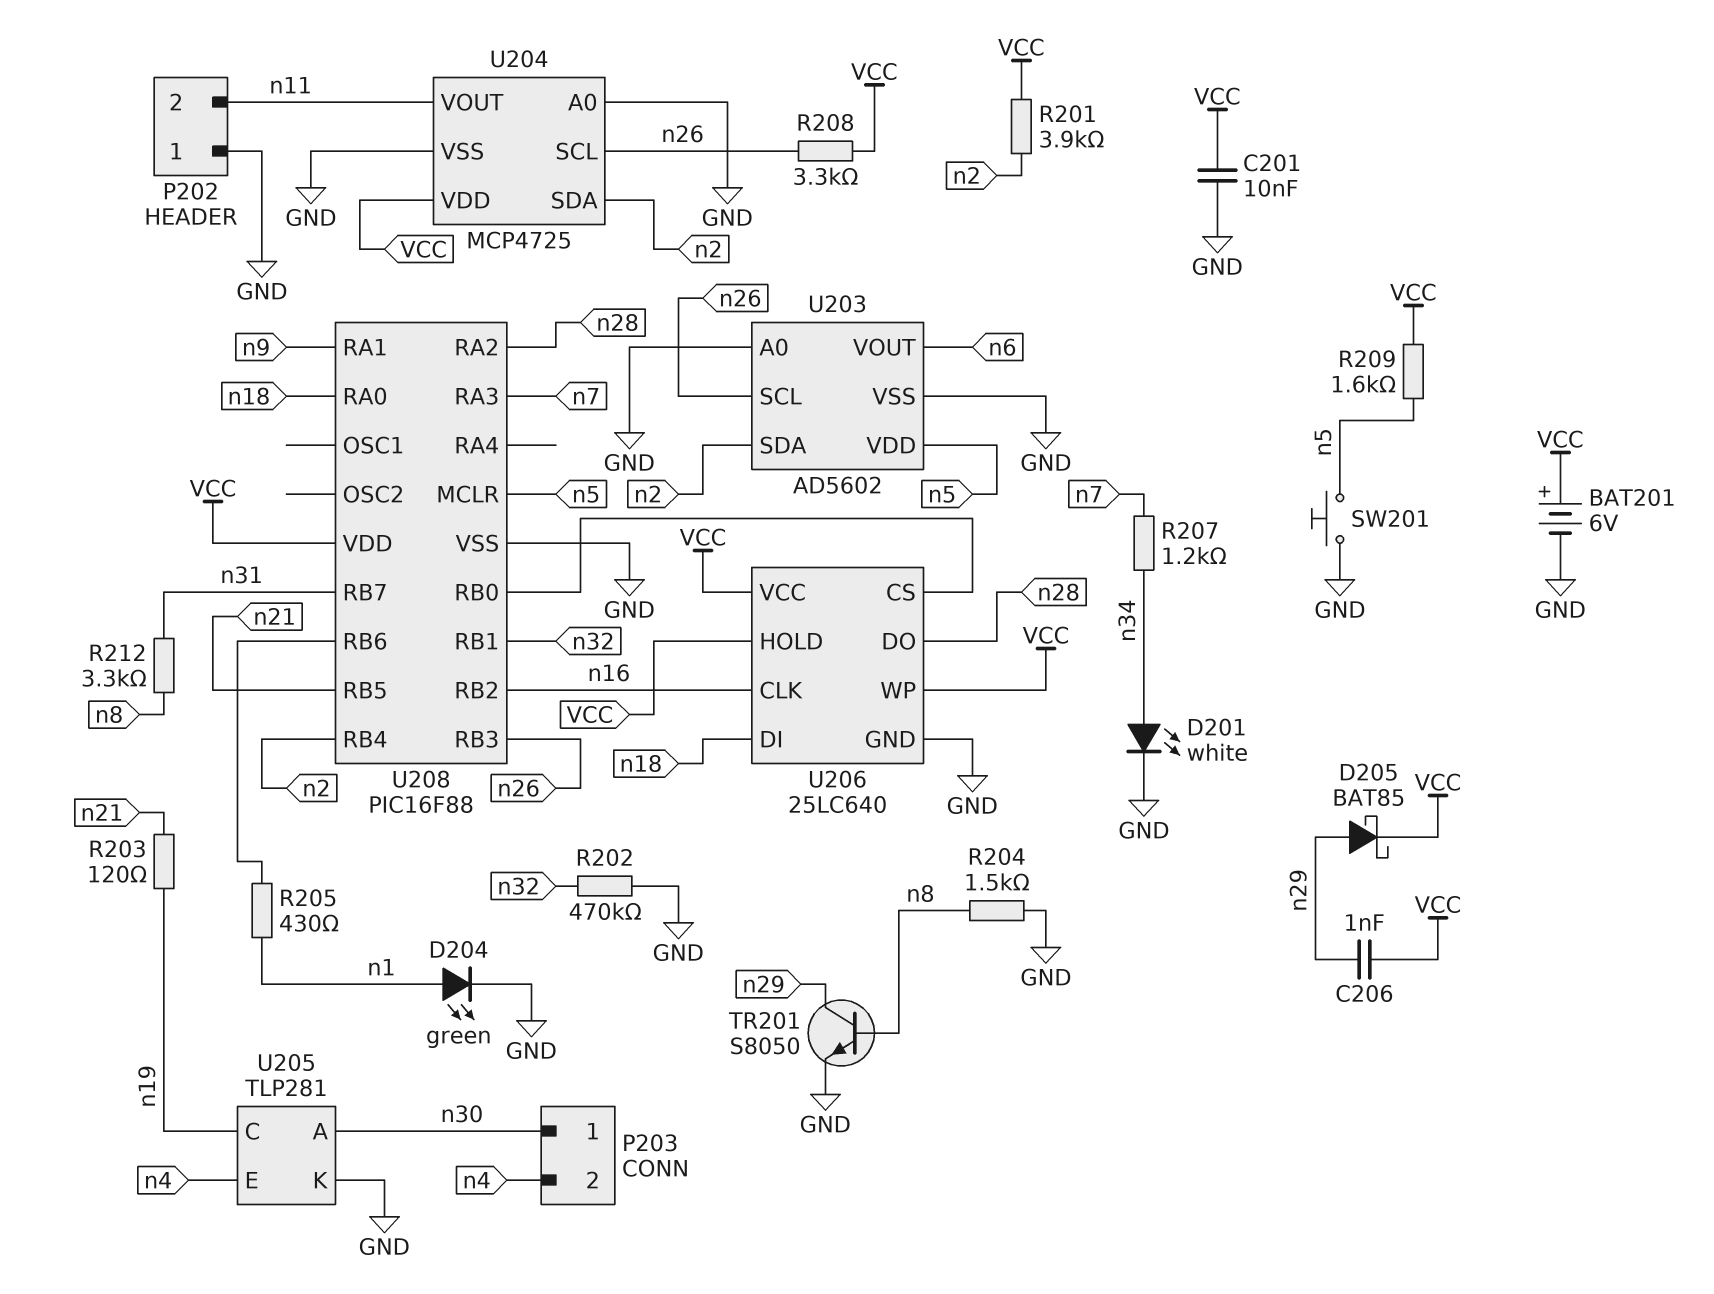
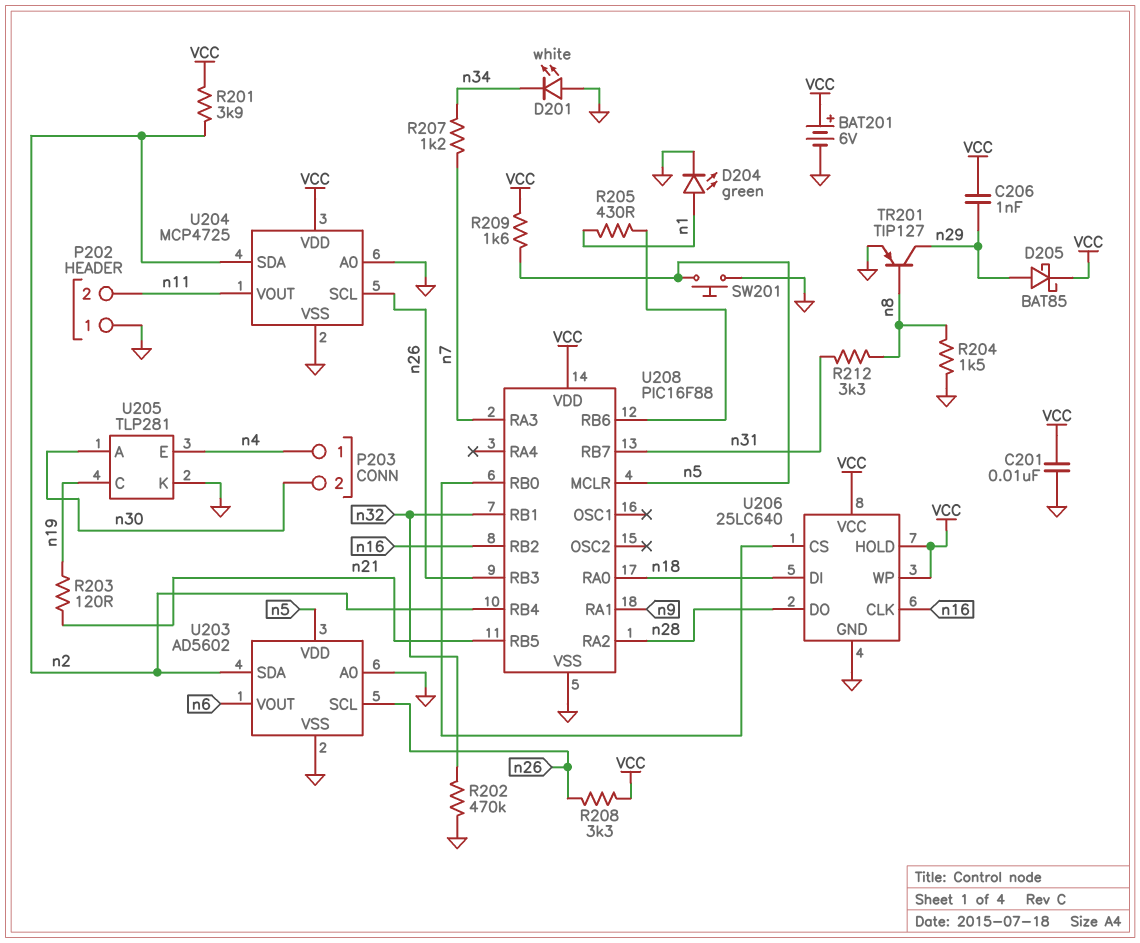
D201: LED white (A n34, K GND) -> LED white (A GND, K n34)
P203 pin 1: n30 -> n4
P203 pin 2: n4 -> n30
TR201: NPN S8050 (B n8, C n29, E GND) -> PNP TIP127 (B n8, C n29, E GND)

